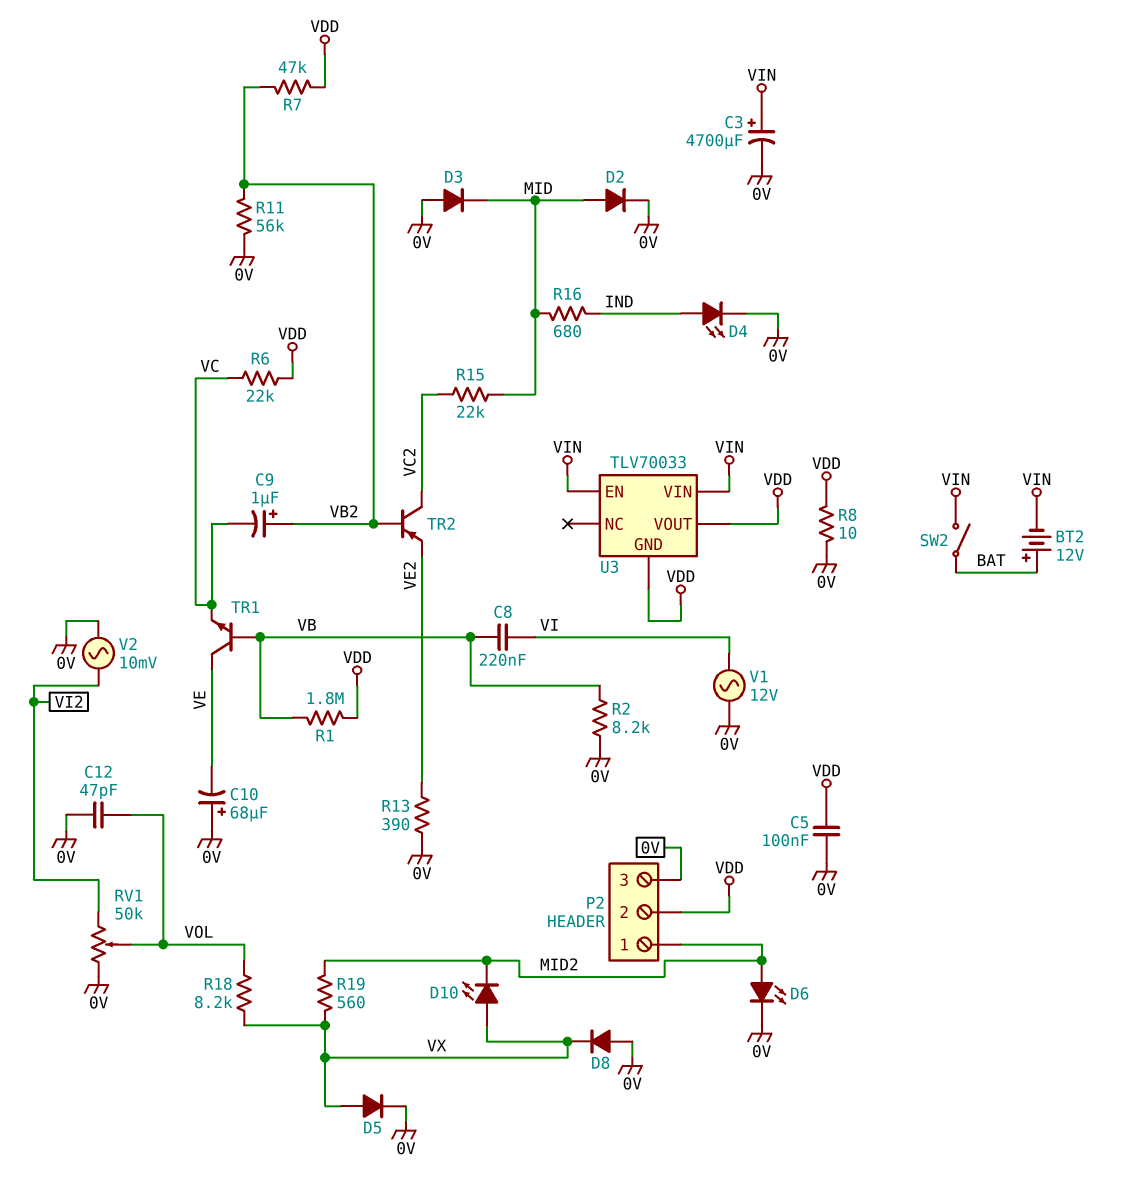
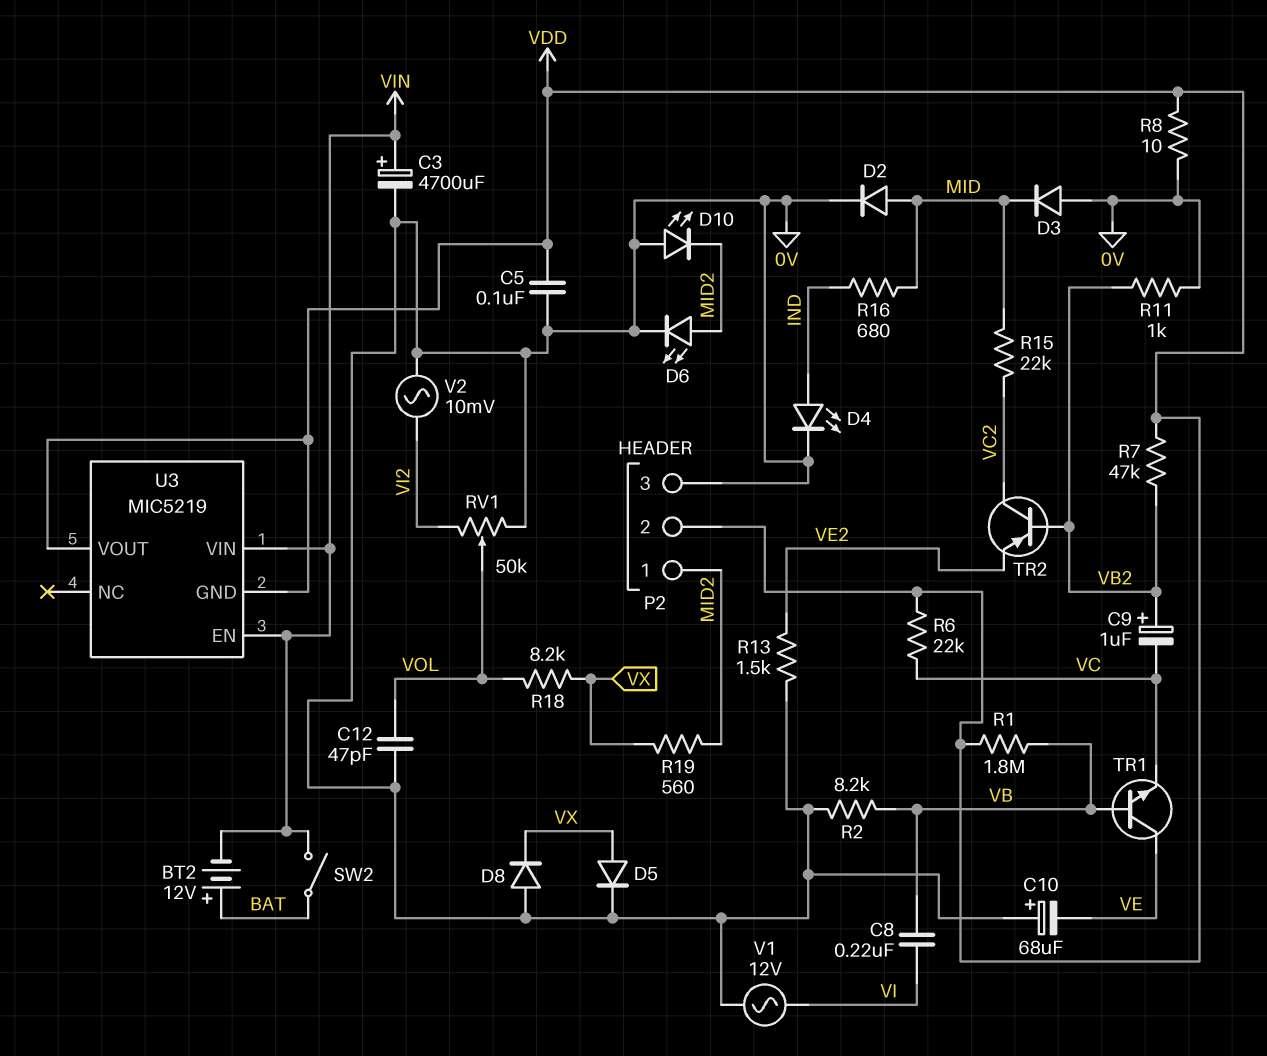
D10: LED (A VX, K MID2) -> LED (A 0V, K MID2)
R11: 56k (0V, VB2) -> 1k (0V, VB2)
R13: 390 (0V, VE2) -> 1.5k (0V, VE2)
U3: TLV70033 -> MIC5219

